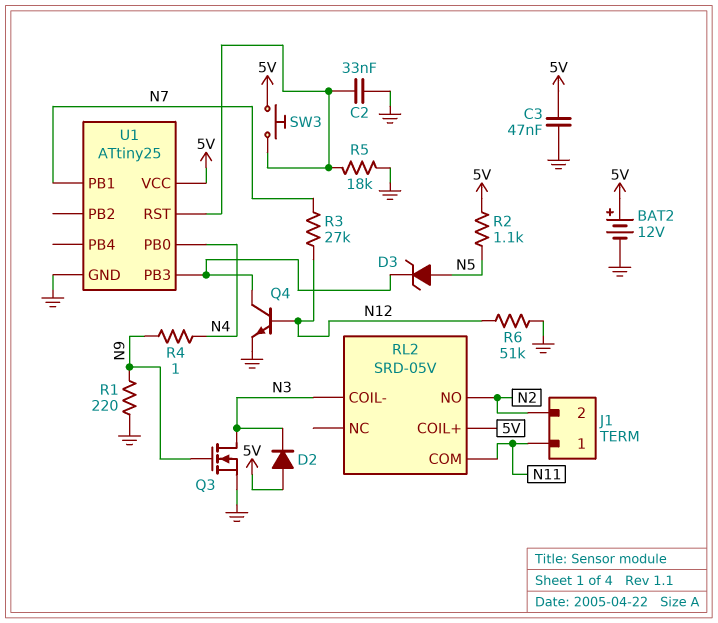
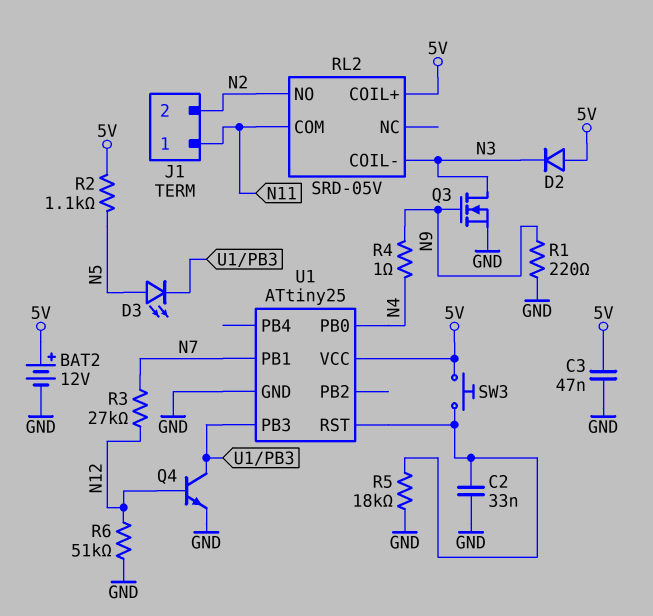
D3: zener (A N5, K U1/PB3) -> LED (A N5, K U1/PB3)

